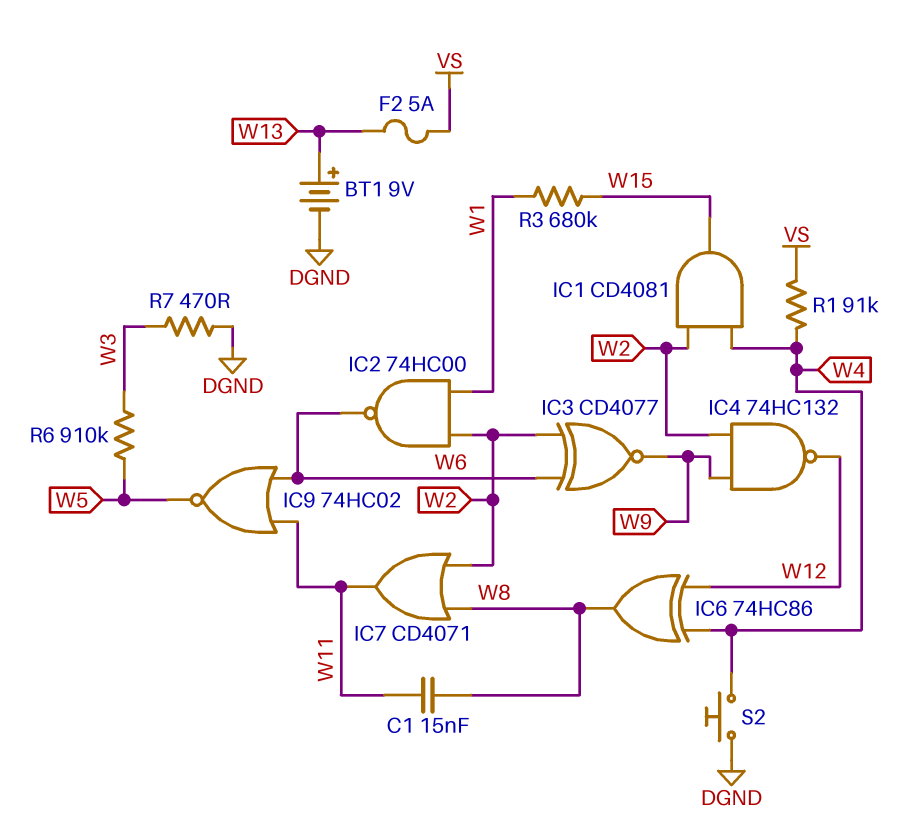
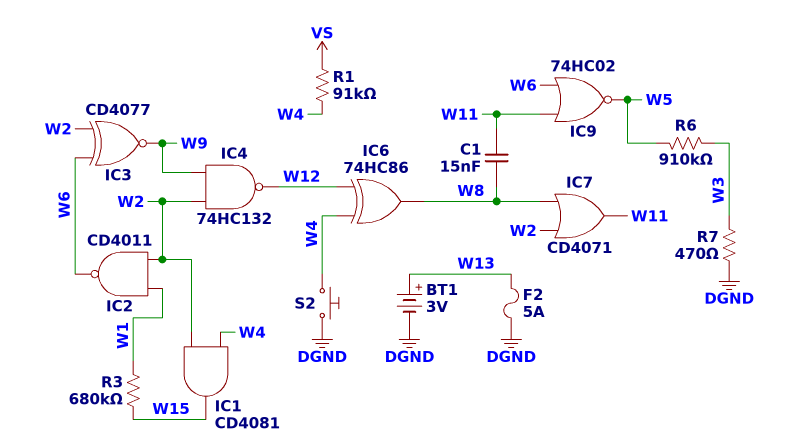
BT1: 9V (plus W13, minus DGND) -> 3V (plus W13, minus DGND)
F2: 5A (VS, W13) -> 5A (DGND, W13)
IC2: NAND 74HC00 (in W1, in W2, out W6) -> NAND CD4011 (in W1, in W2, out W6)

